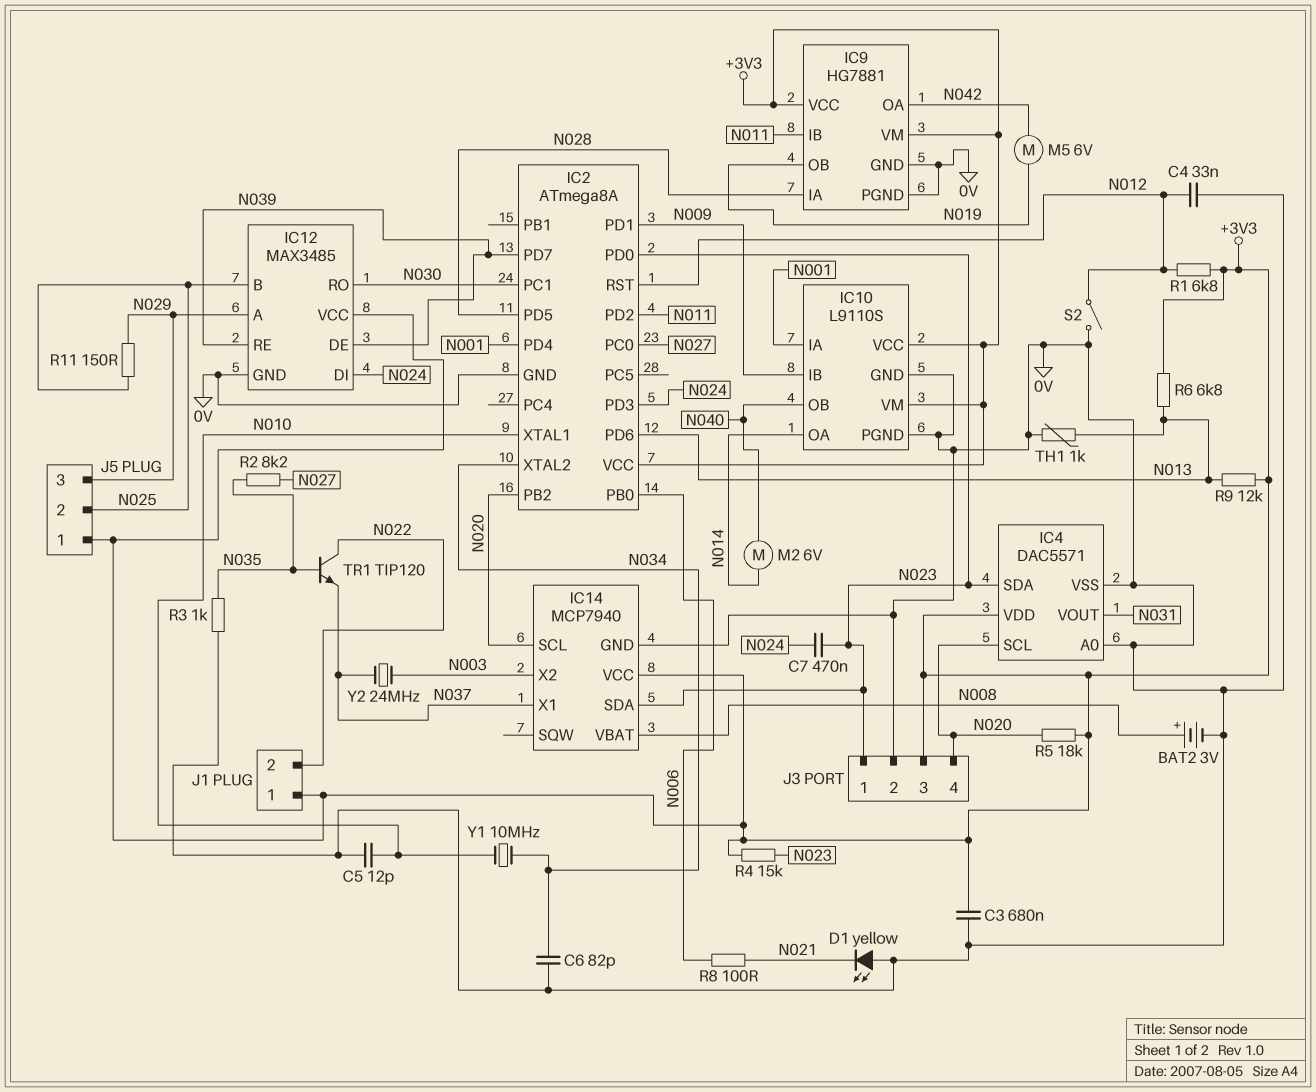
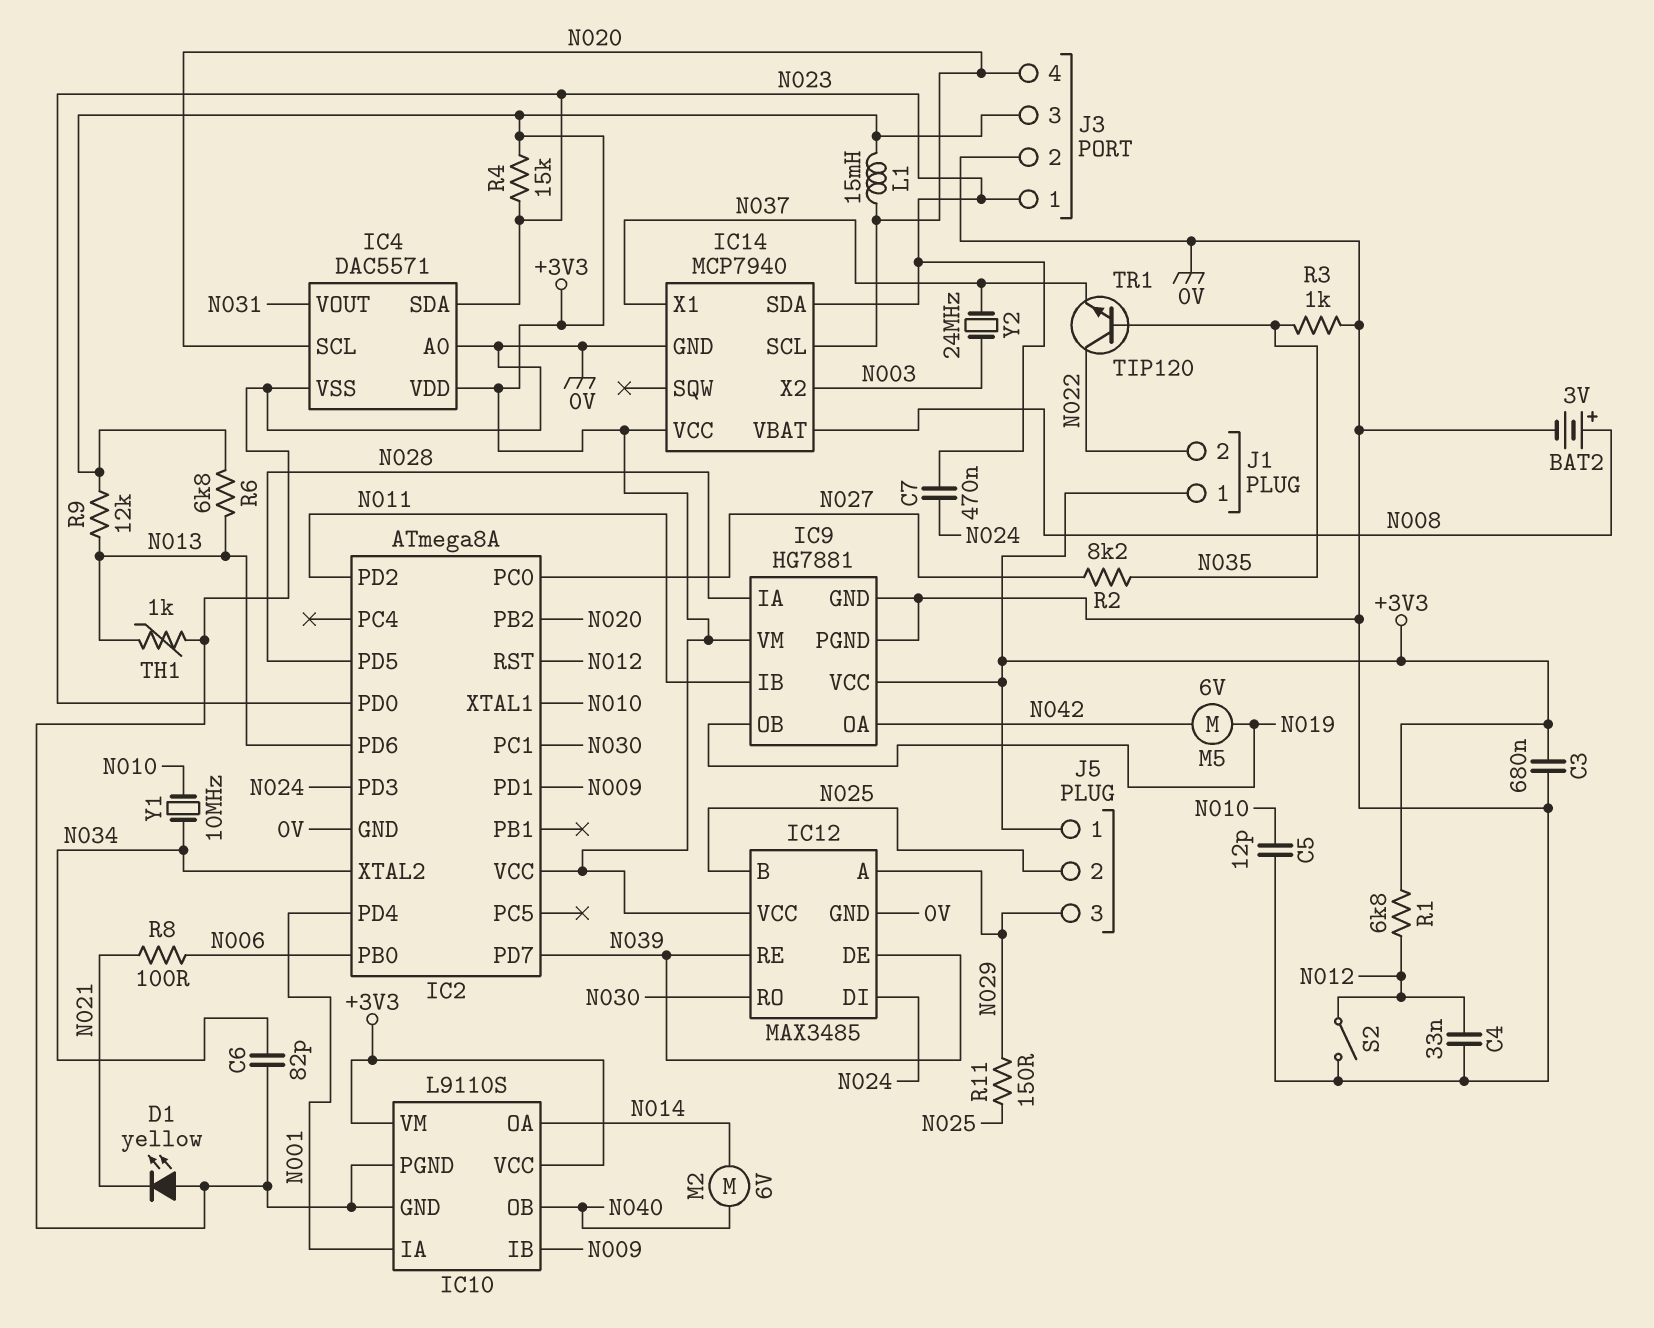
L1: none -> 15mH (+3V3, N020)
R5: 18k (+3V3, N020) -> none

